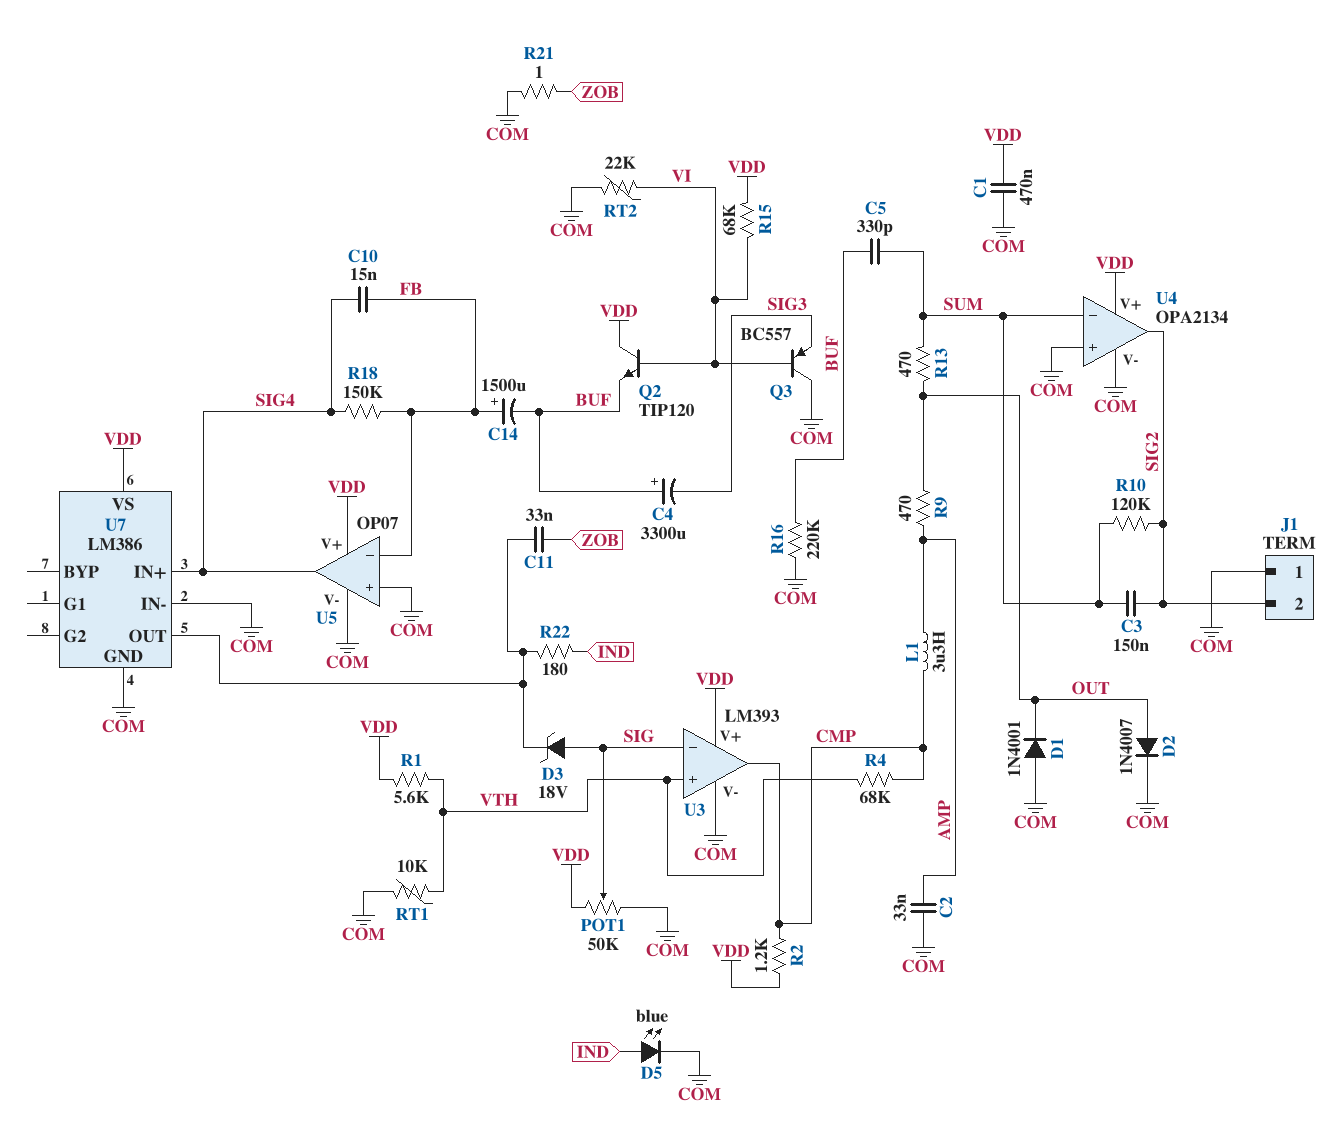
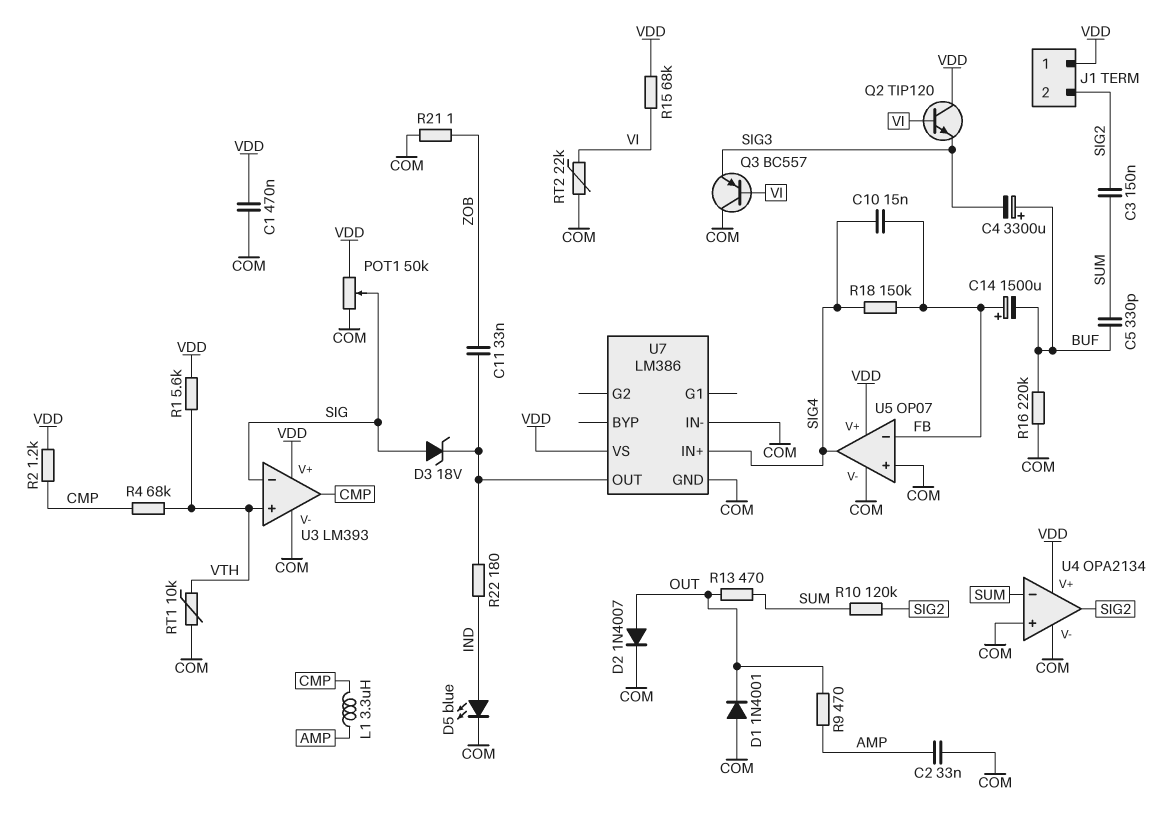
J1 pin 1: COM -> VDD
Q2: NPN TIP120 (B VI, C VDD, E BUF) -> NPN TIP120 (B VI, C VDD, E SIG3)

